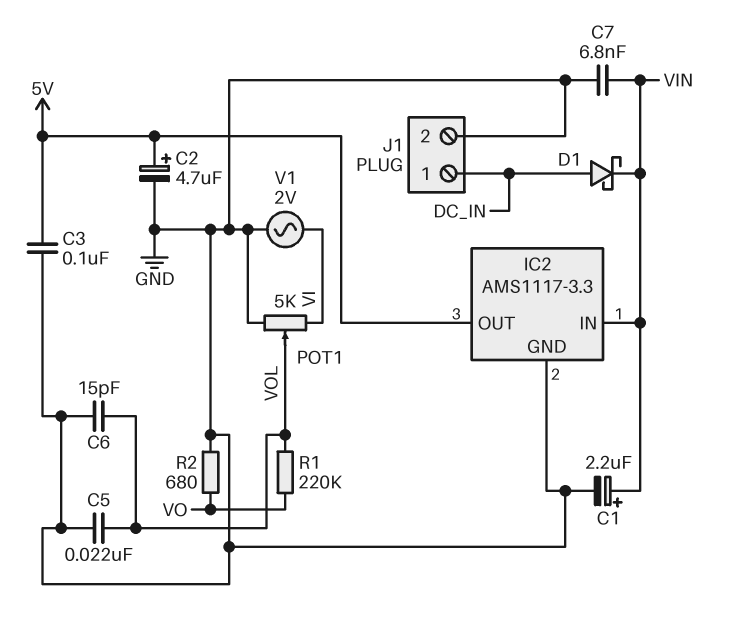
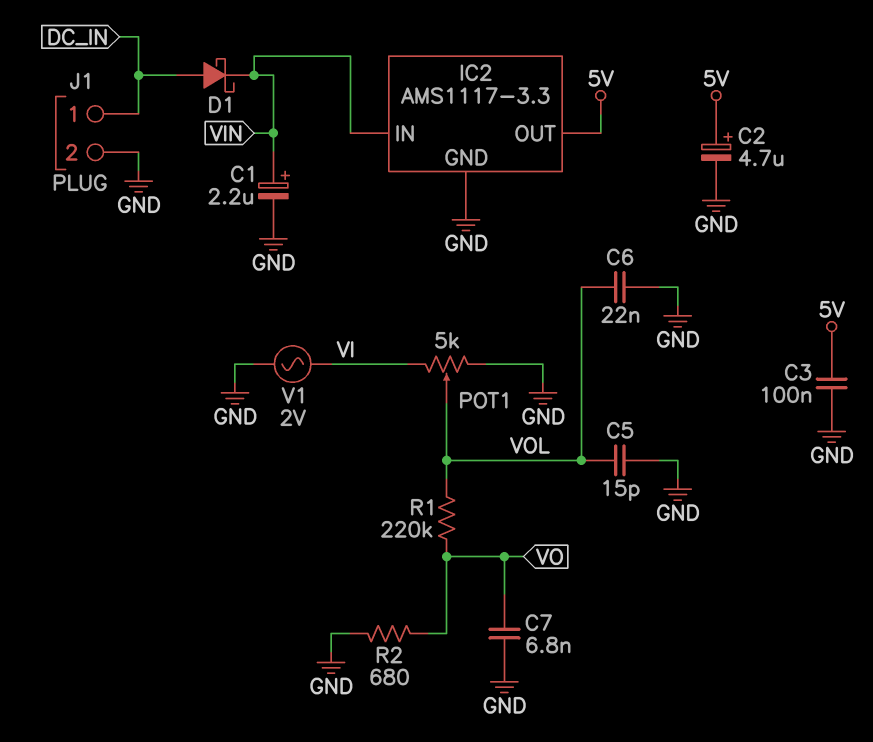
C5: 22nF (GND, VOL) -> 15pF (GND, VOL)
C6: 15pF (GND, VOL) -> 22nF (GND, VOL)
C7: 6.8nF (GND, VIN) -> 6.8nF (GND, VO)

